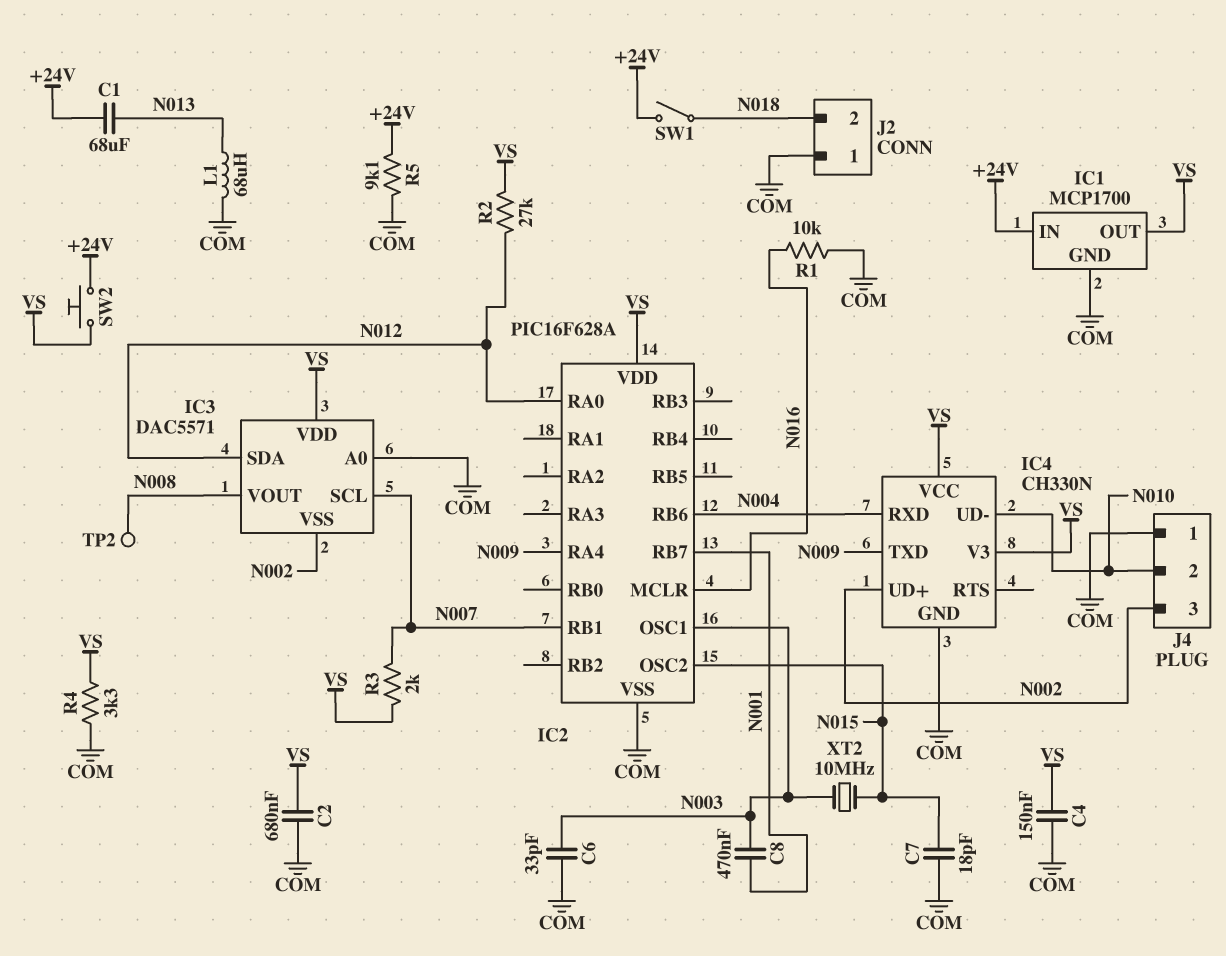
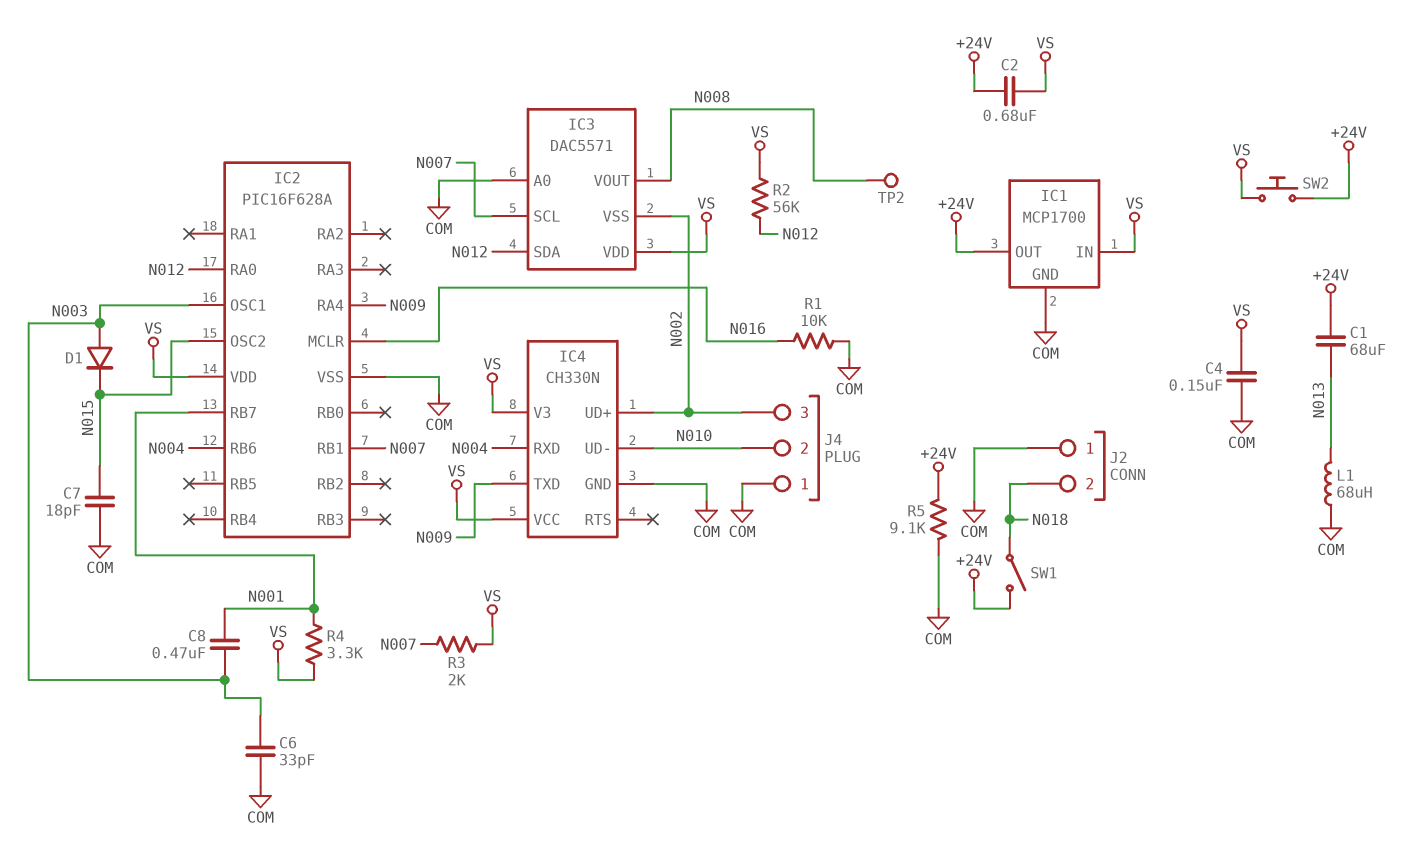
C2: 680nF (COM, VS) -> 680nF (+24V, VS)
D1: none -> diode (A N003, K N015)
IC1 pin IN: +24V -> VS
IC1 pin OUT: VS -> +24V
R2: 27k (N012, VS) -> 56k (N012, VS)
R4: 3.3k (COM, VS) -> 3.3k (N001, VS)
XT2: 10MHz (N003, N015) -> none

